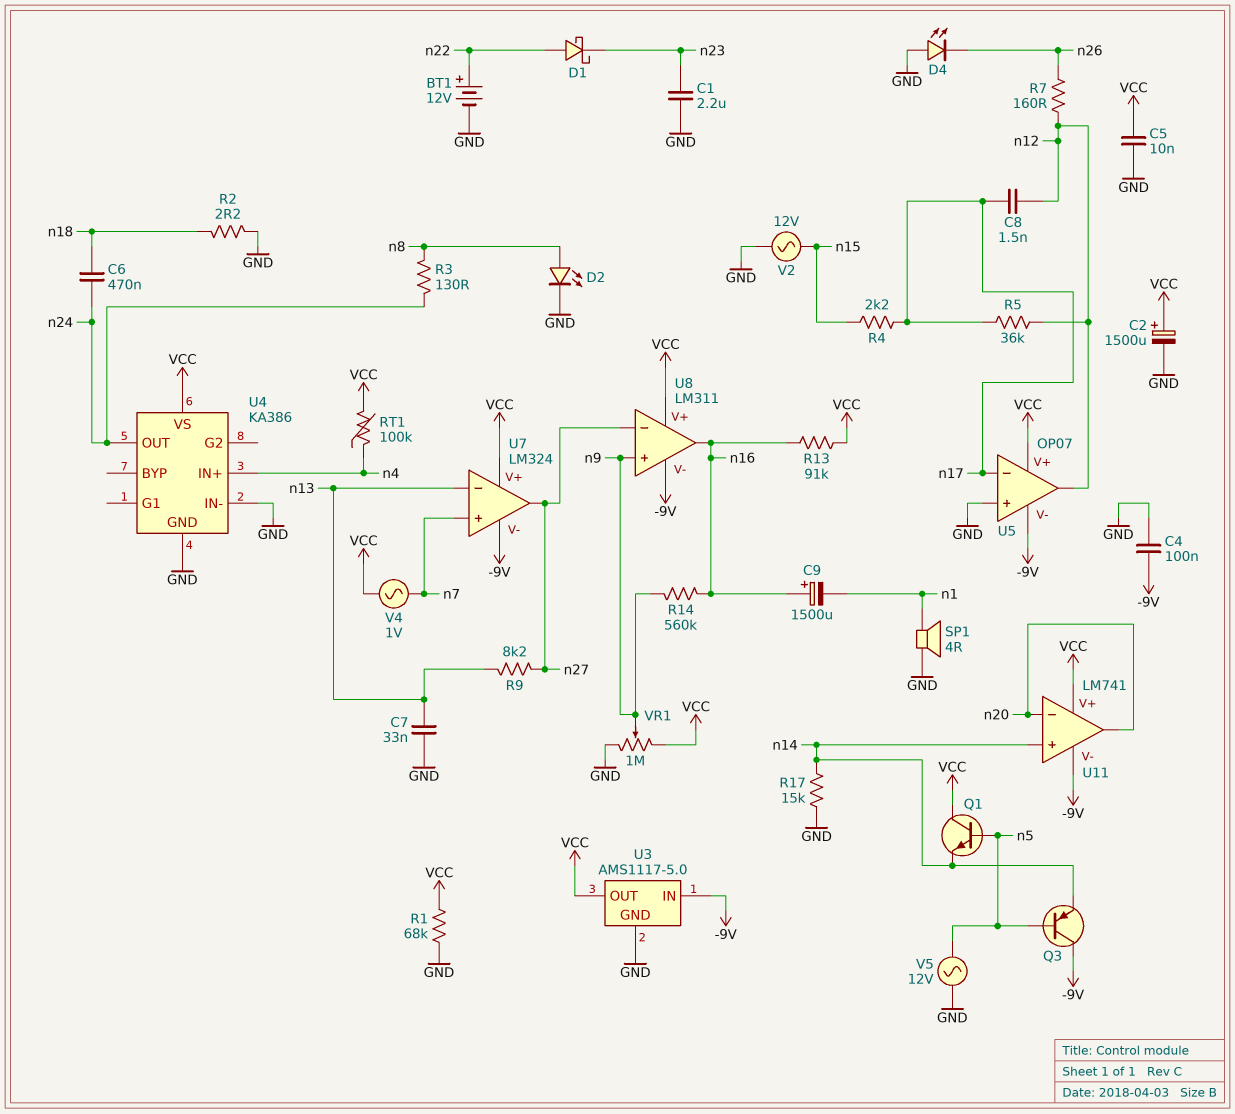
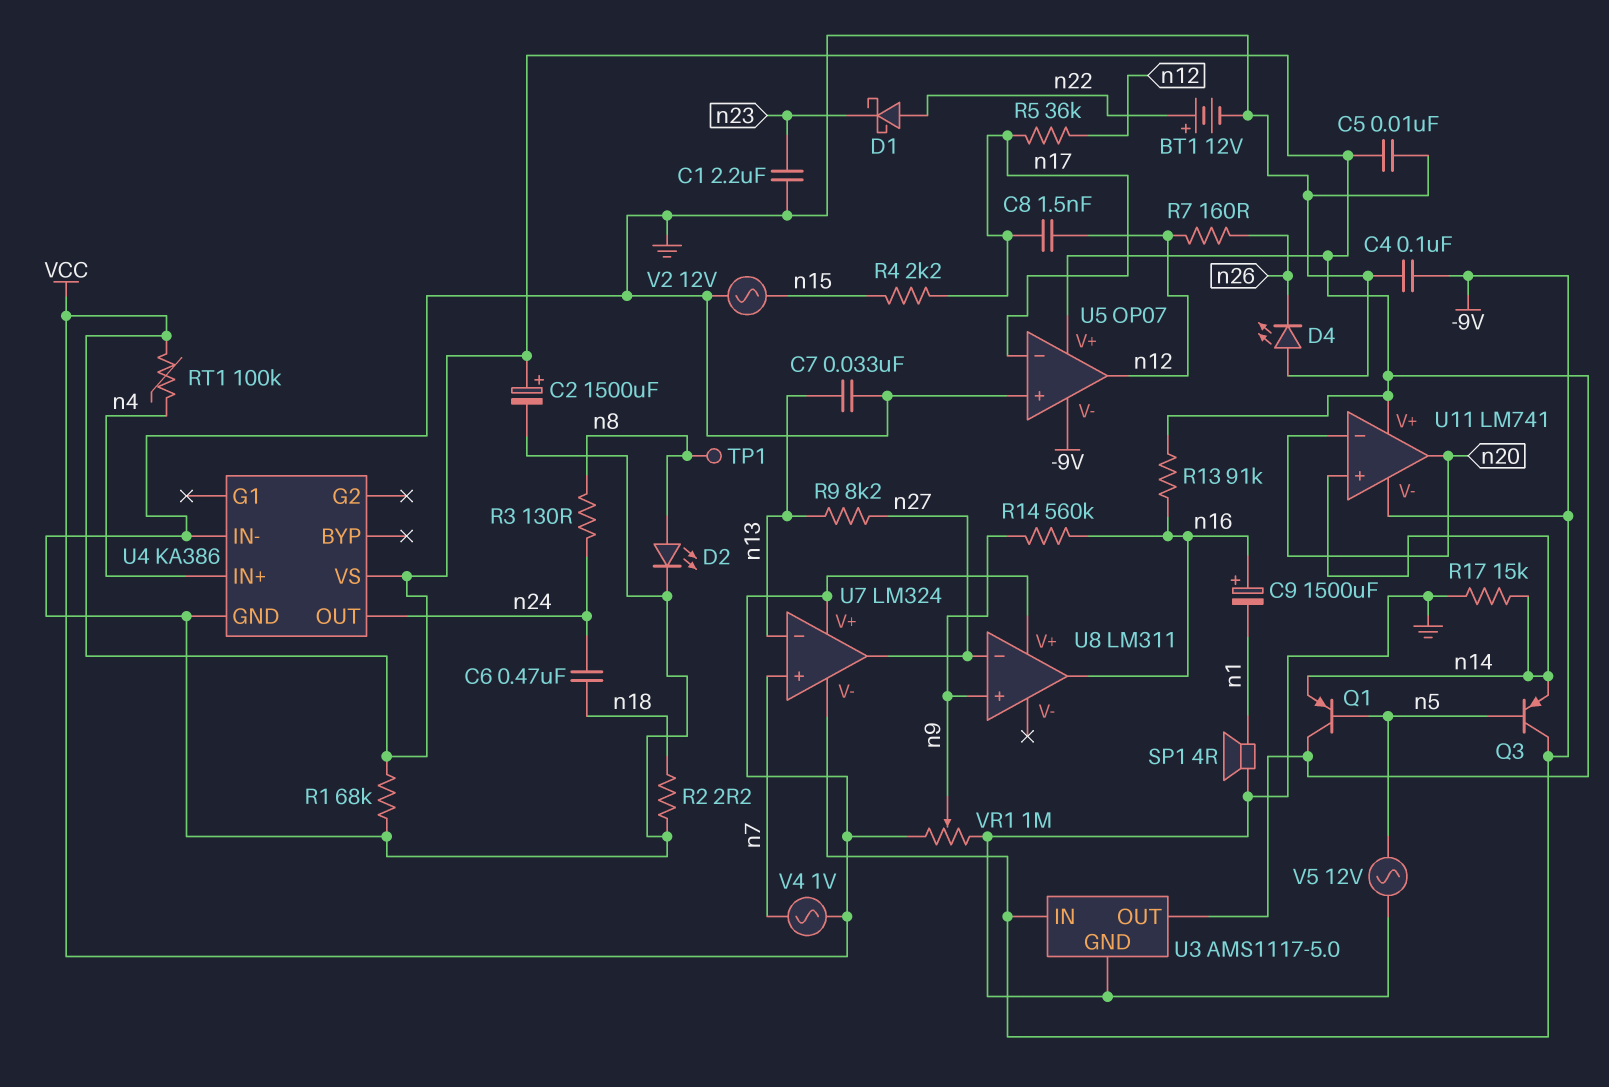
Q1: NPN (B n5, C VCC, E n14) -> PNP (B n5, C VCC, E n14)
TP1: none -> test point (n8)
U8 pin V-: -9V -> none

